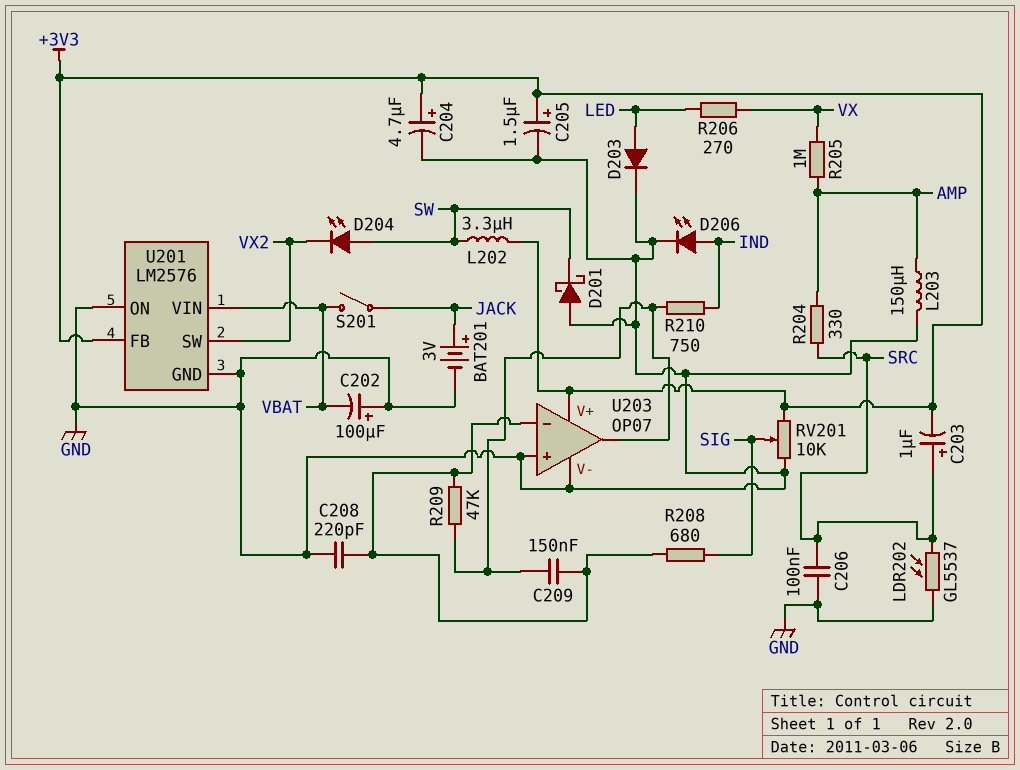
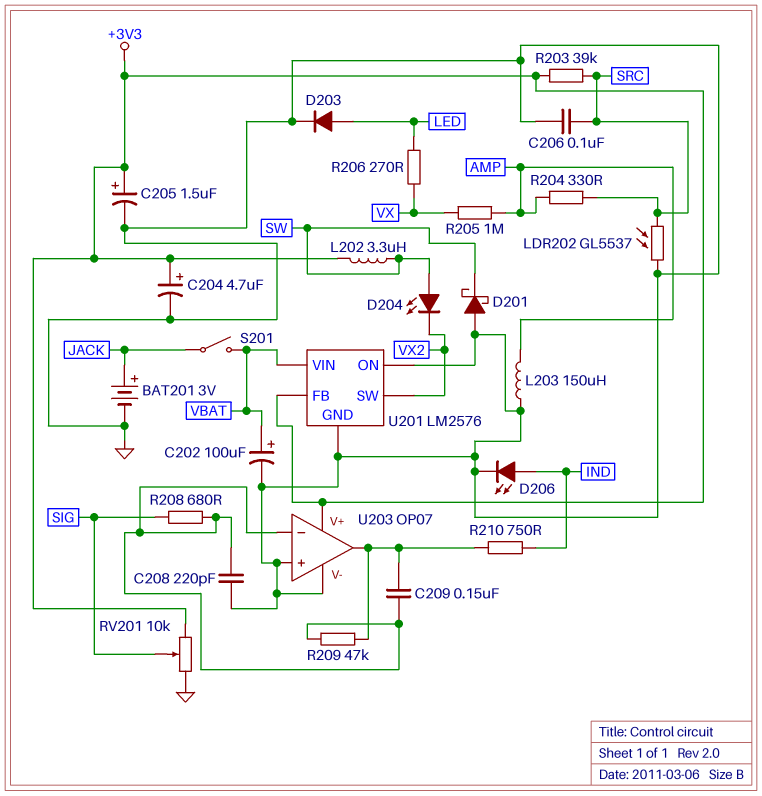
C202: 100uF (plus GND, minus VBAT) -> 100uF (plus VBAT, minus GND)
C203: 1uF (plus SRC, minus +3V3) -> none
R203: none -> 39k (+3V3, SRC)

